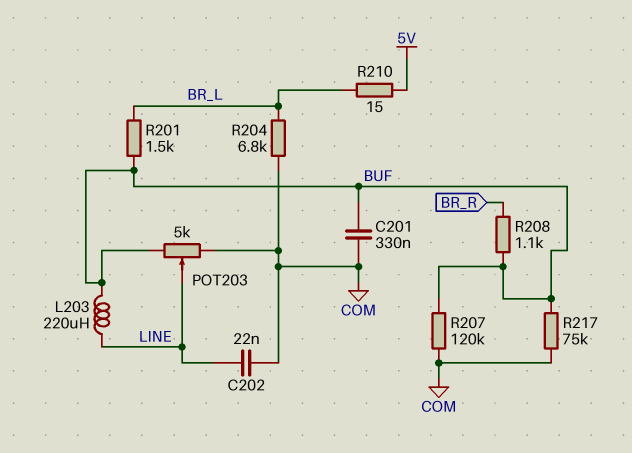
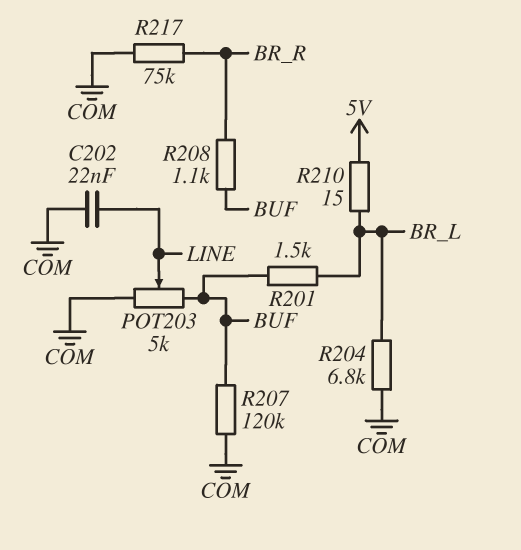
C201: 330nF (BUF, COM) -> none
L203: 220uH (BUF, LINE) -> none
R217: 75k (BUF, COM) -> 75k (BR_R, COM)

